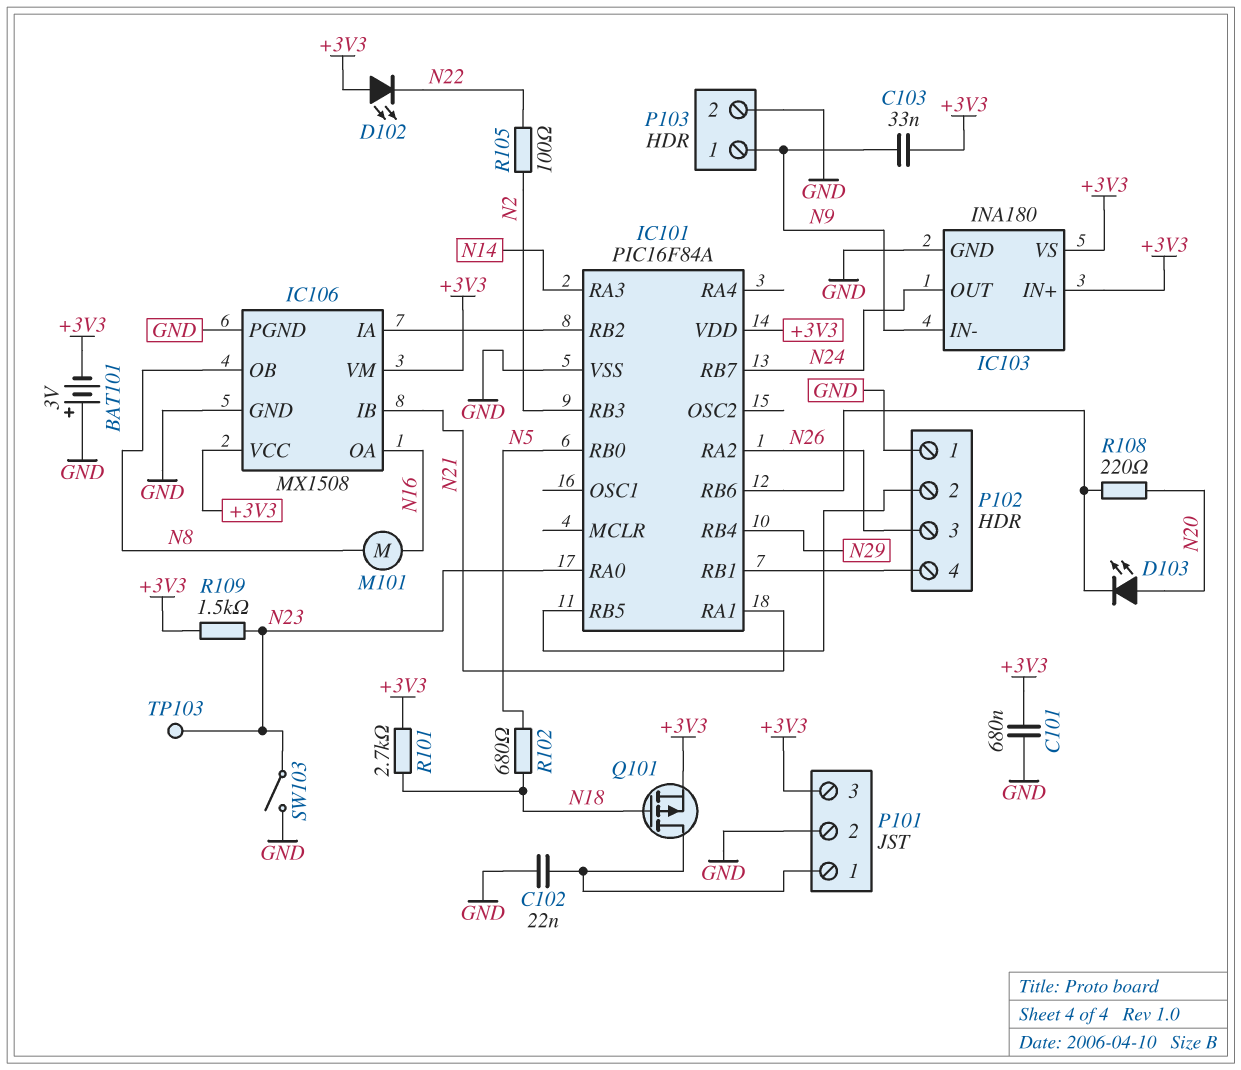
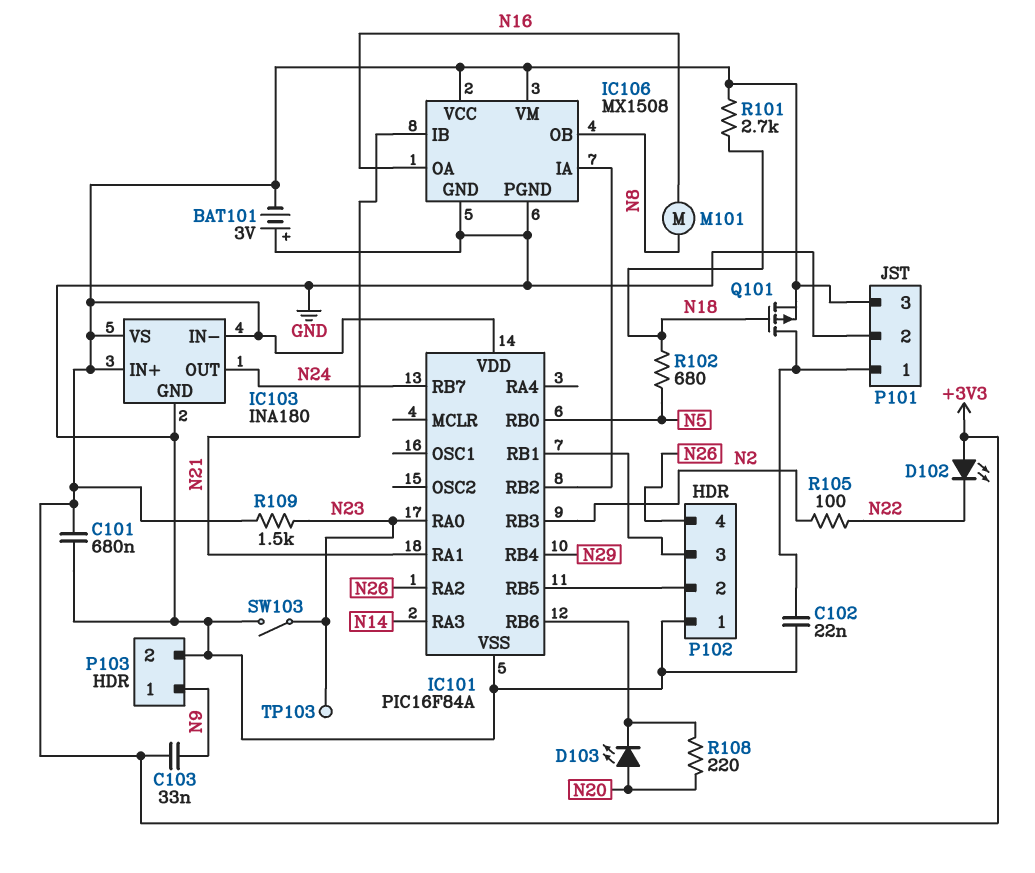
IC103 pin IN-: N9 -> +3V3
P102 pin 3: N26 -> IC101/RB1
P102 pin 4: IC101/RB1 -> N26

